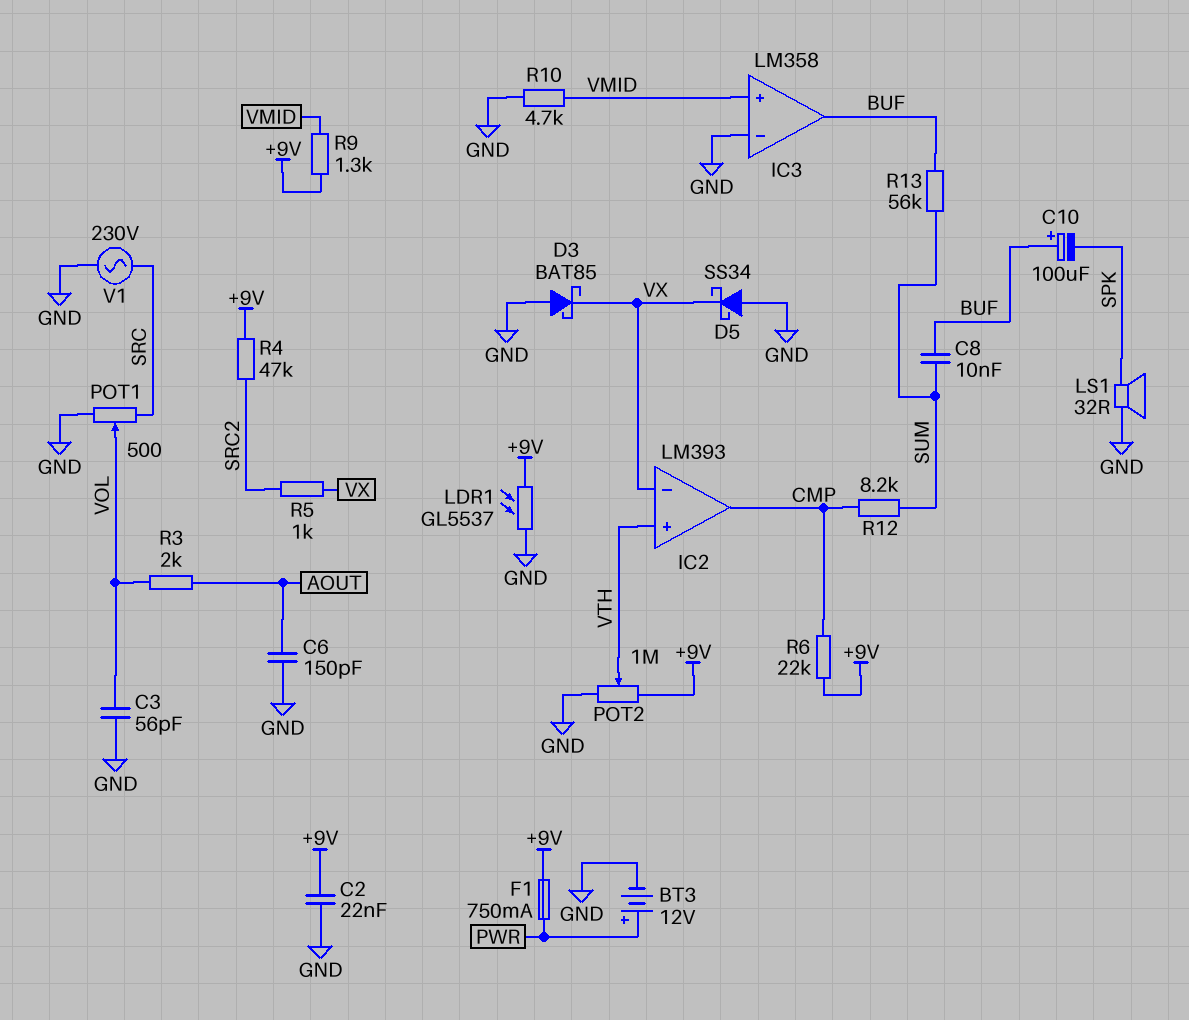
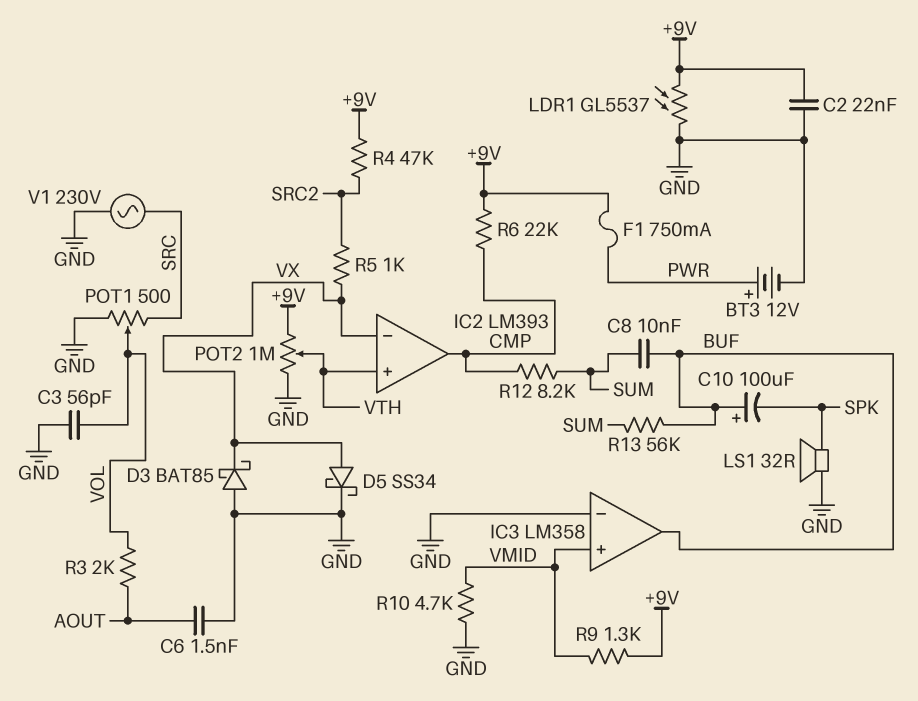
C6: 150pF (AOUT, GND) -> 1.5nF (AOUT, GND)
D5: schottky SS34 (A GND, K VX) -> schottky SS34 (A VX, K GND)

